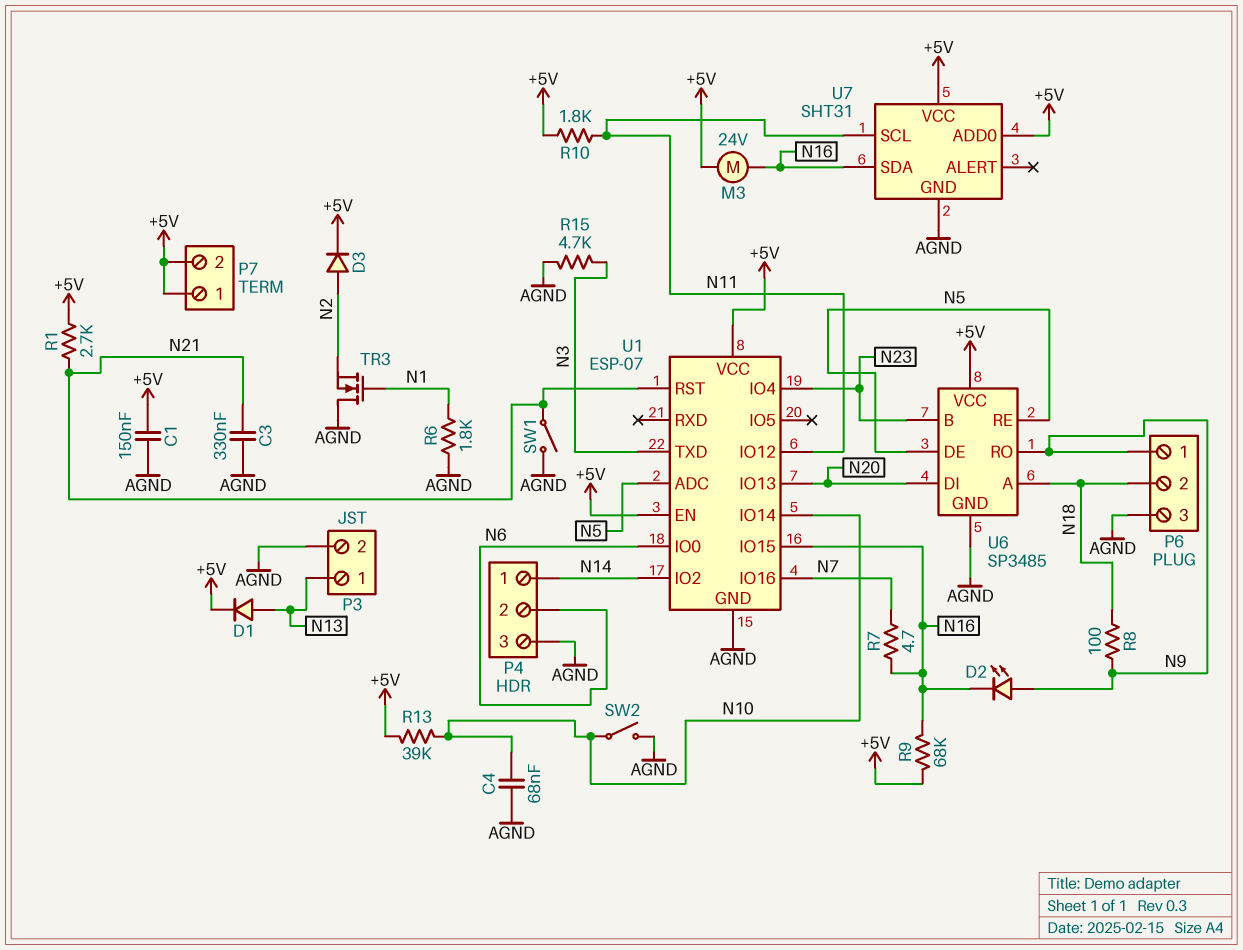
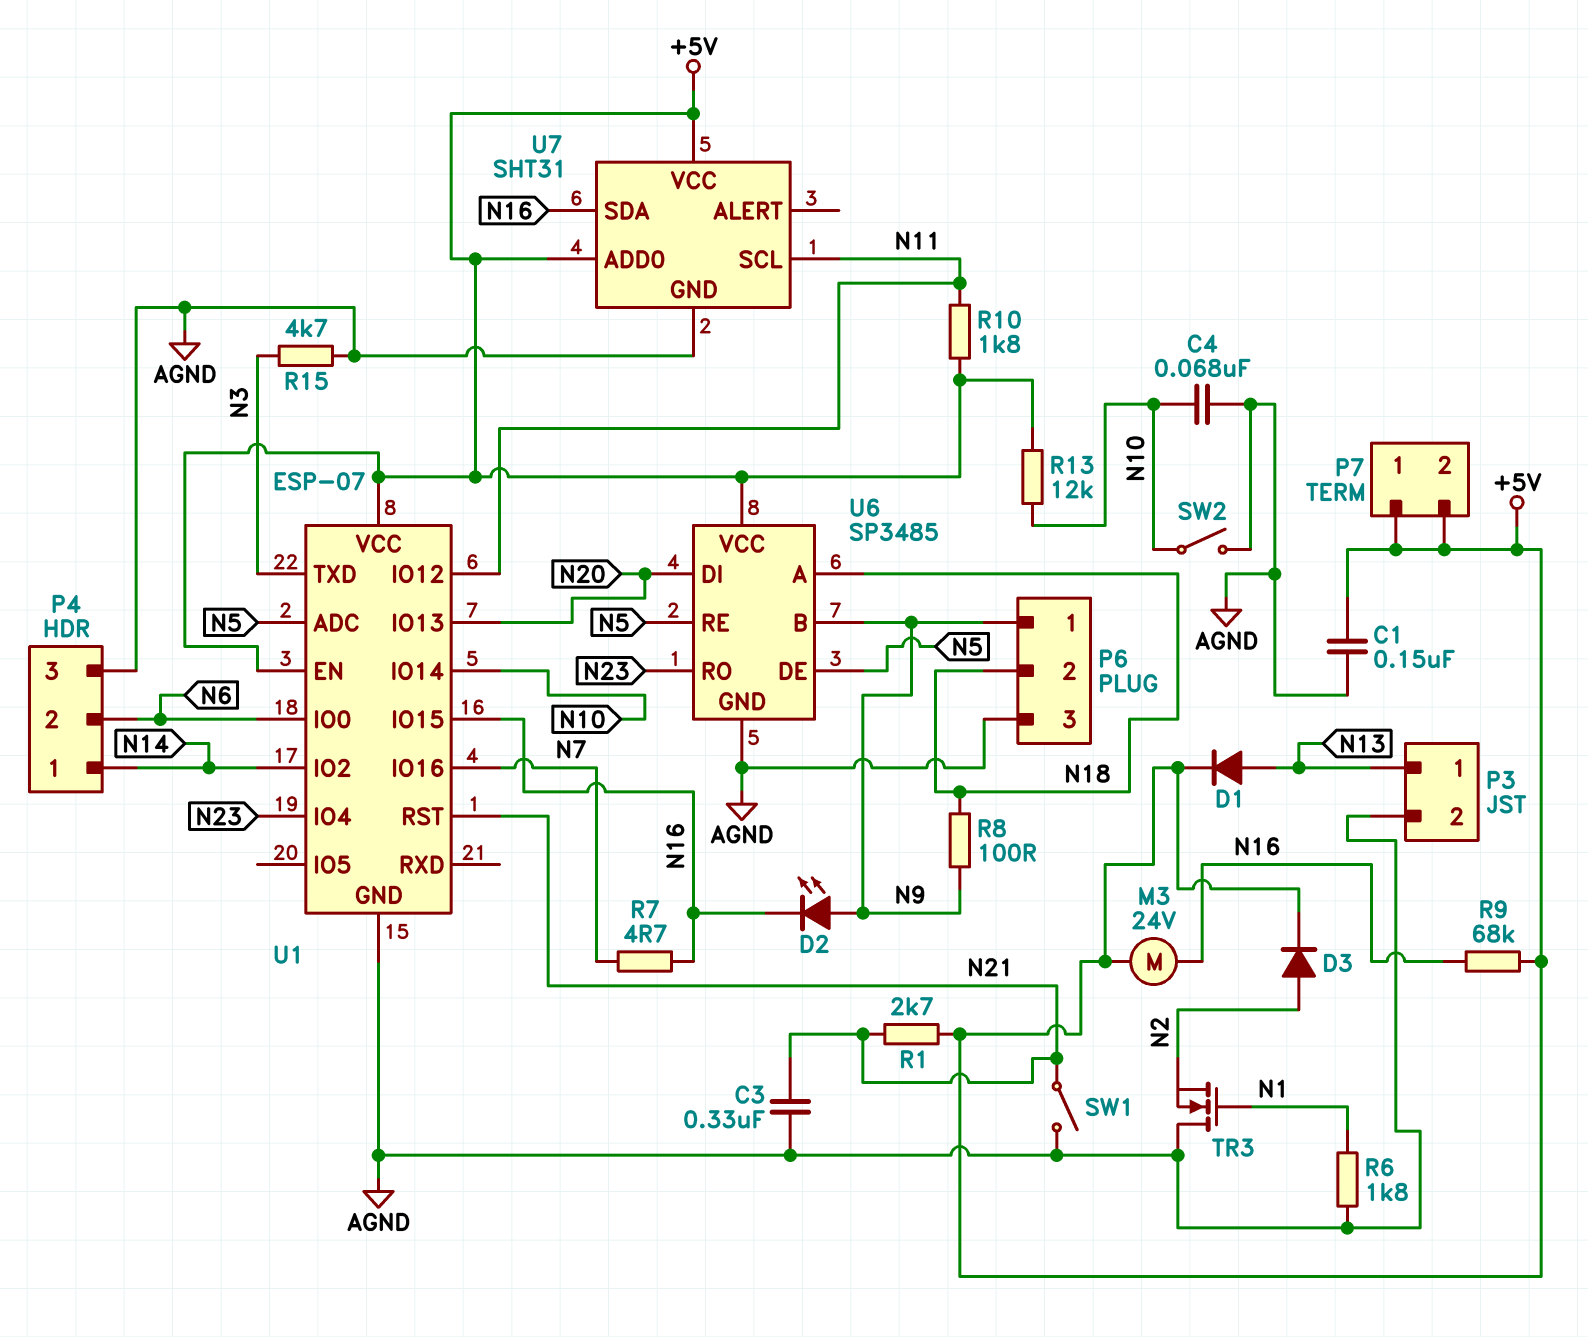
R13: 39k (+5V, N10) -> 12k (+5V, N10)
U6 pin B: N23 -> N9
U6 pin RO: N9 -> N23

